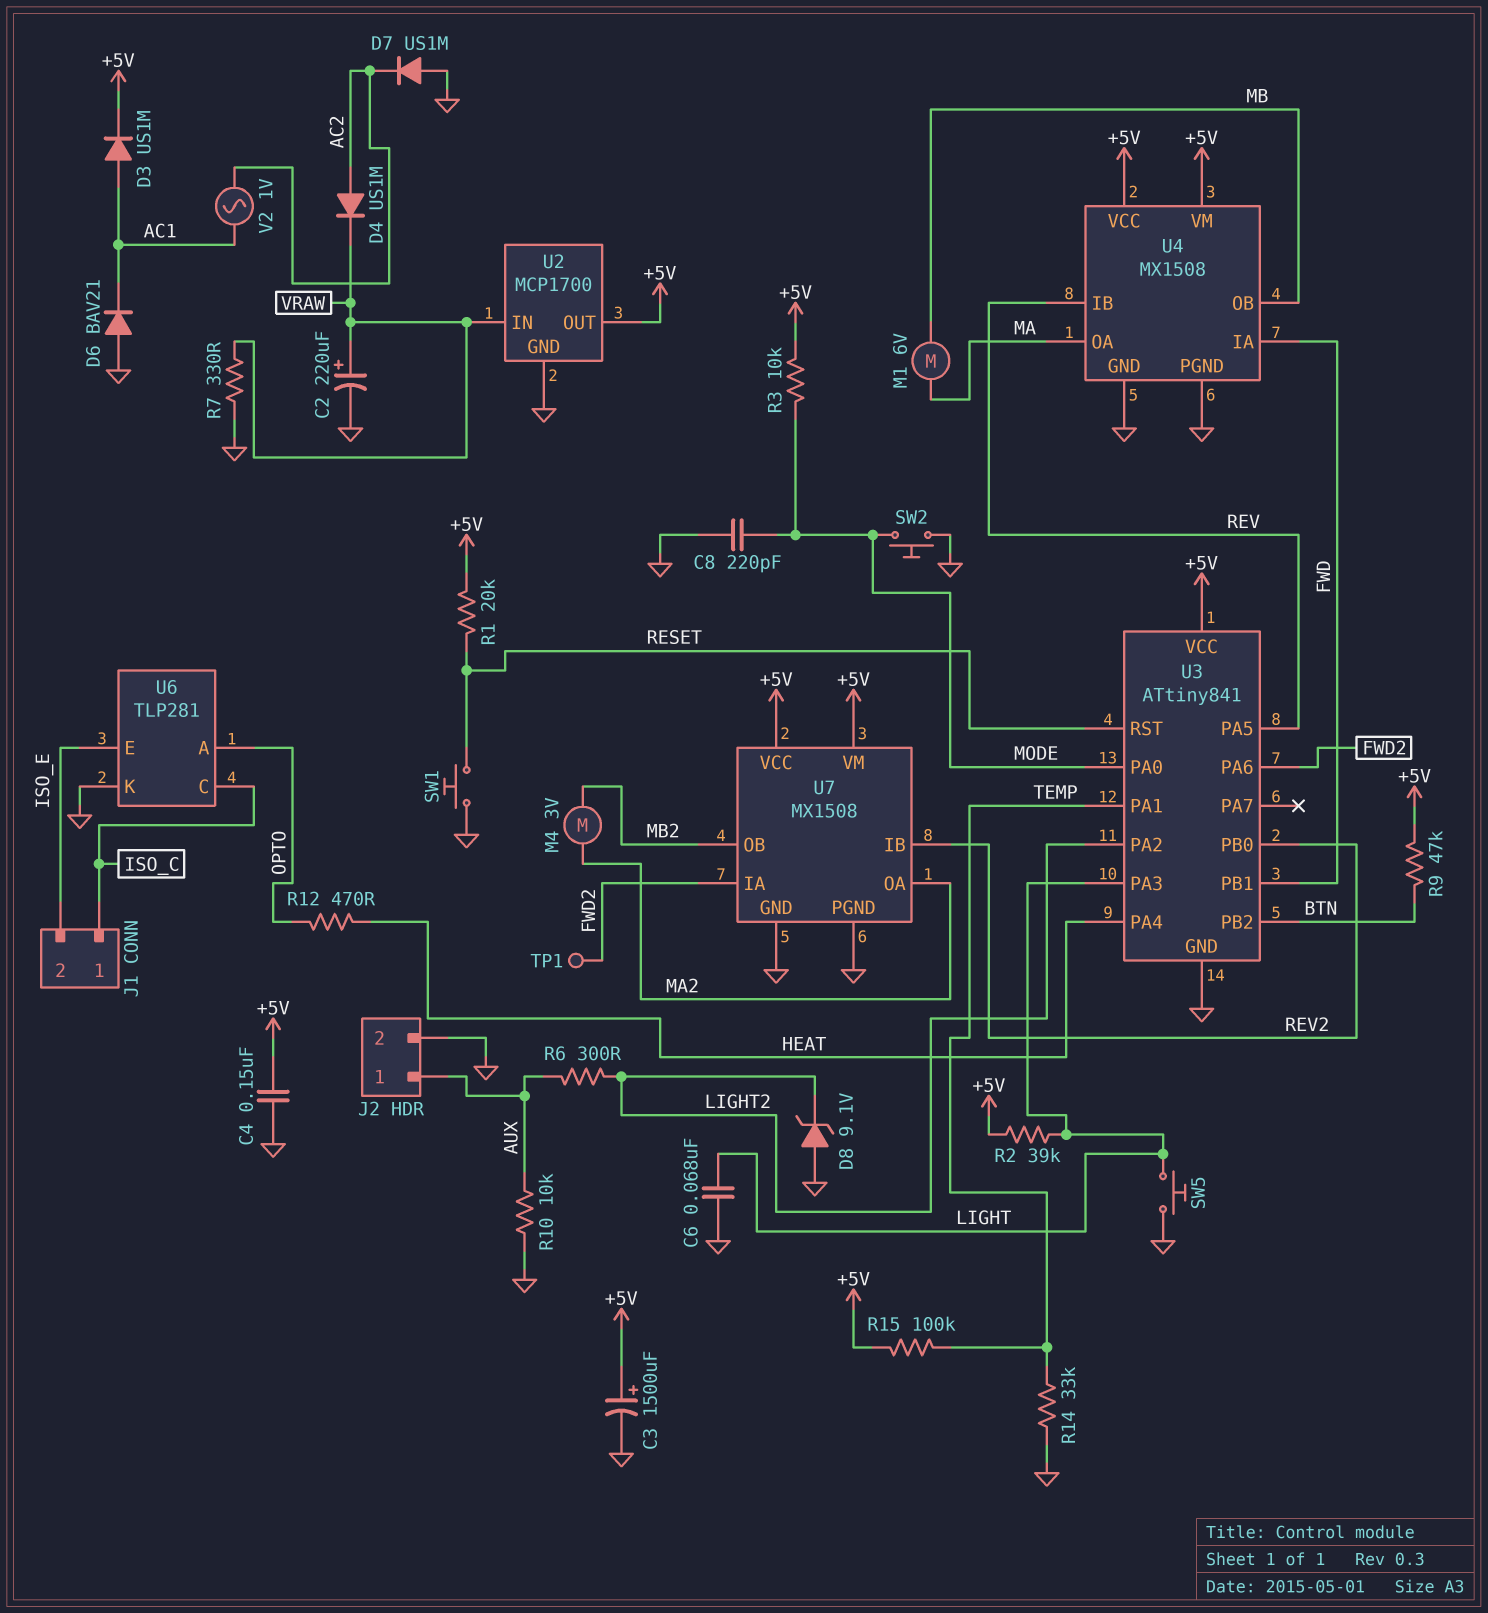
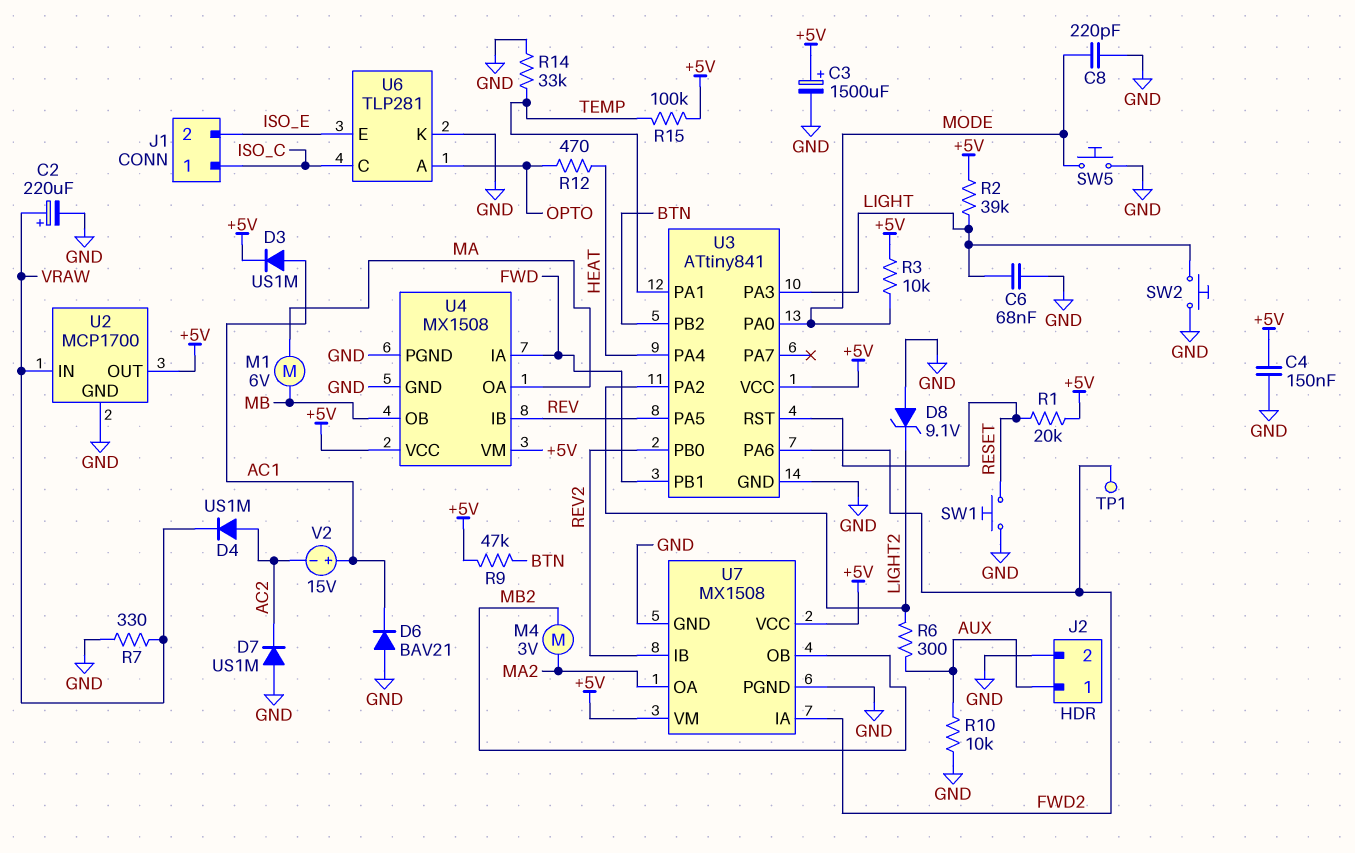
SW2: button (GND, MODE) -> button (GND, LIGHT)
SW5: button (GND, LIGHT) -> button (GND, MODE)
V2: AC 1V (AC1, AC2) -> 15V (plus AC1, minus AC2)

